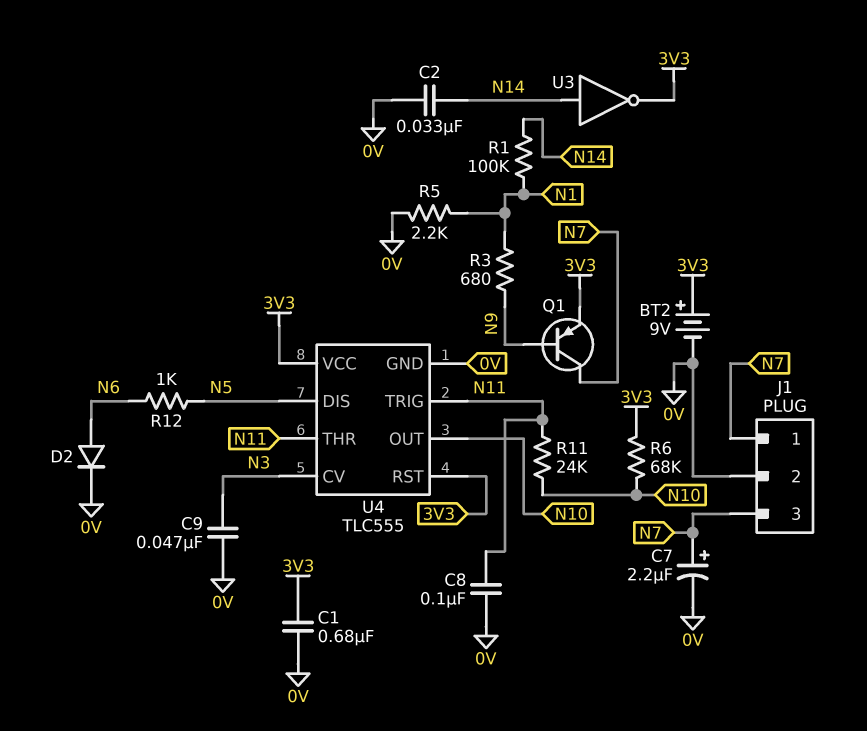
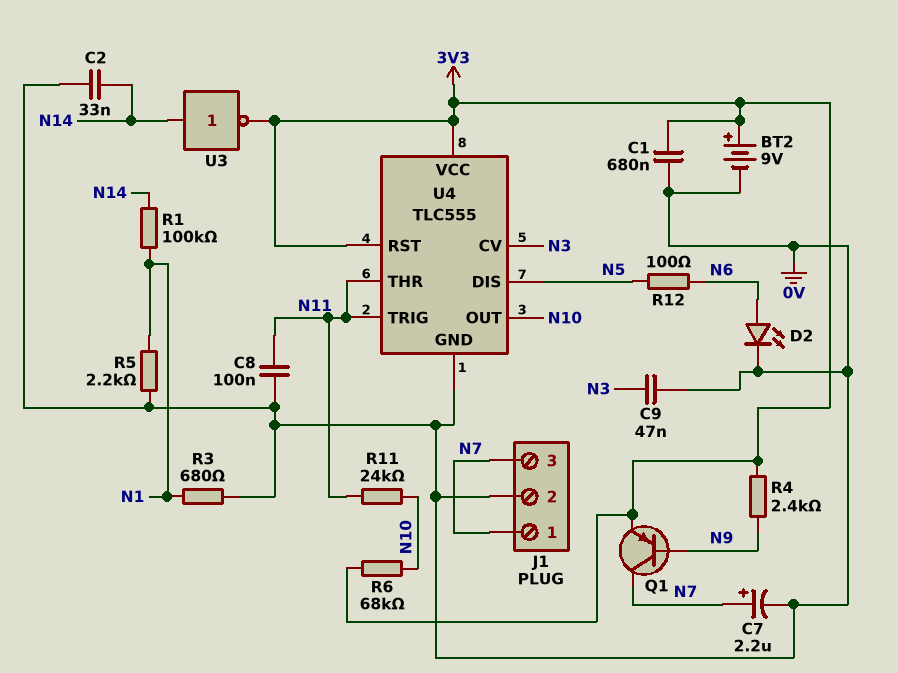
D2: diode (A N6, K 0V) -> LED (A N6, K 0V)
R3: 680 (N1, N9) -> 680 (0V, N1)
R4: none -> 2.4k (3V3, N9)
R12: 1k (N5, N6) -> 100 (N5, N6)

